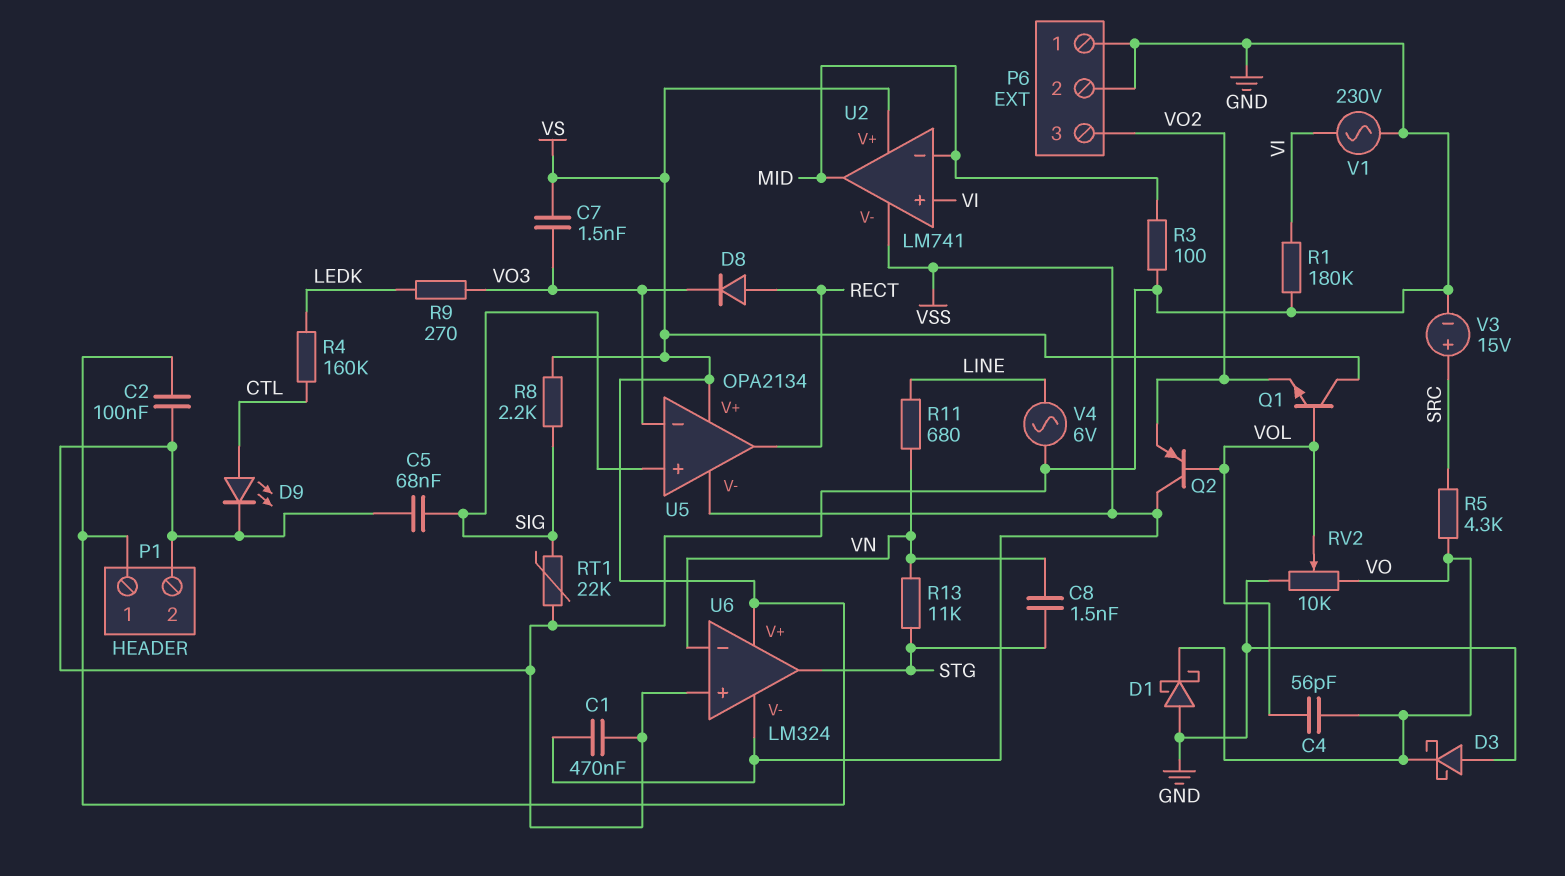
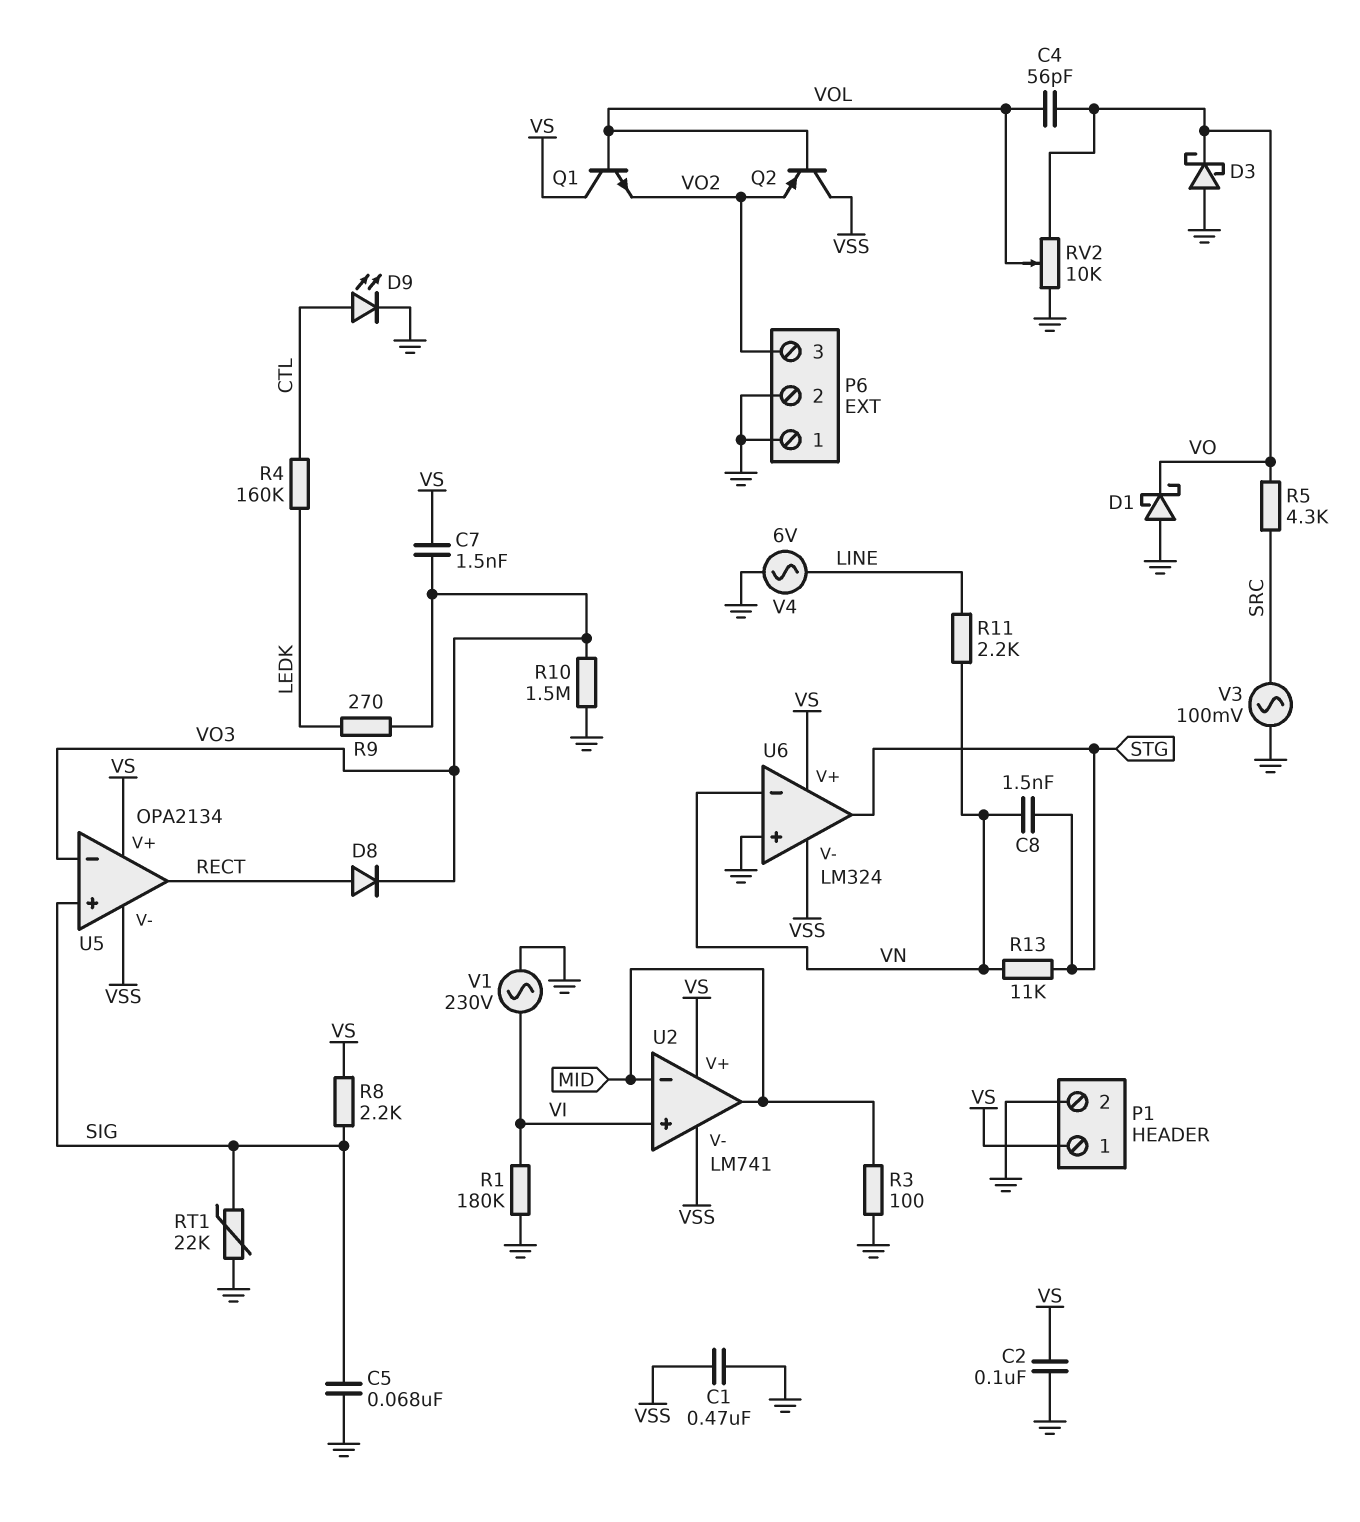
R10: none -> 1.5M (GND, VO3)
R11: 680 (LINE, VN) -> 2.2k (LINE, VN)
V3: 15V (plus SRC, minus GND) -> AC 100mV (GND, SRC)

